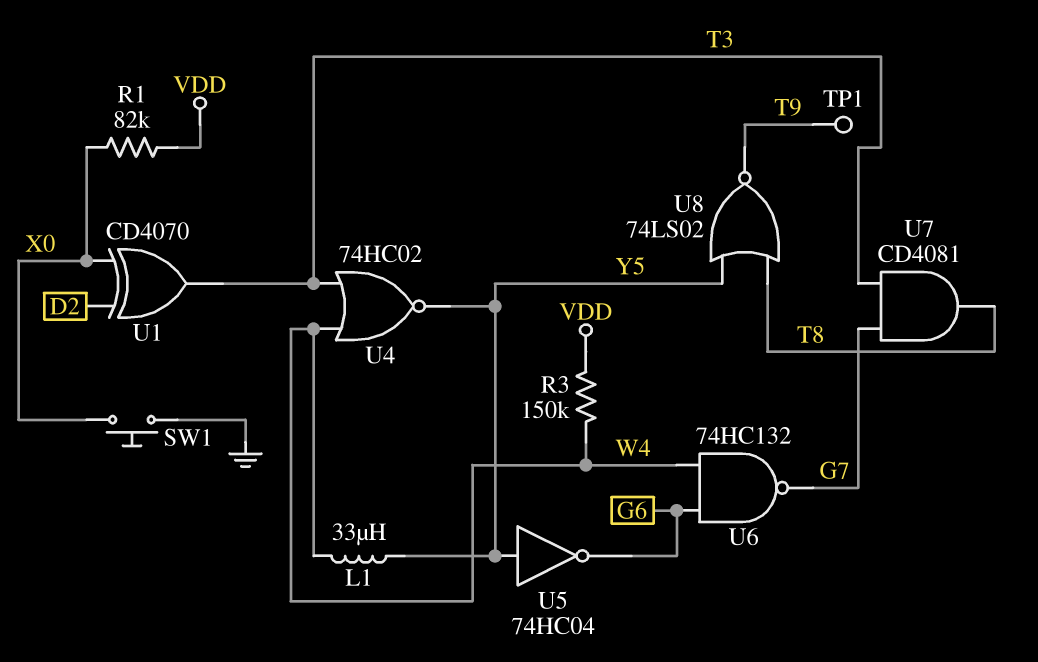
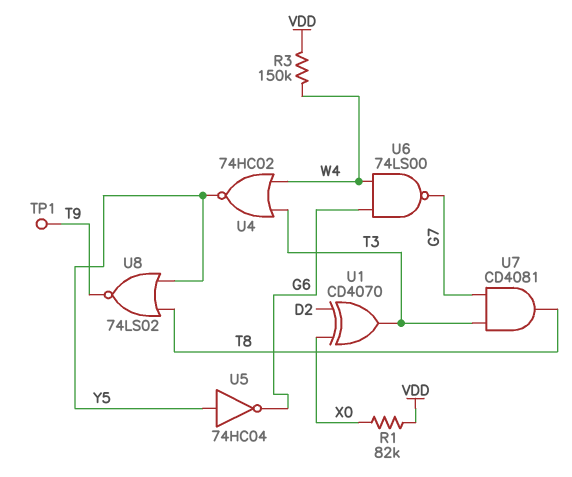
L1: 33uH (W4, Y5) -> none
SW1: button (GND, X0) -> none
U6: NAND 74HC132 (in G6, in W4, out G7) -> NAND 74LS00 (in G6, in W4, out G7)

